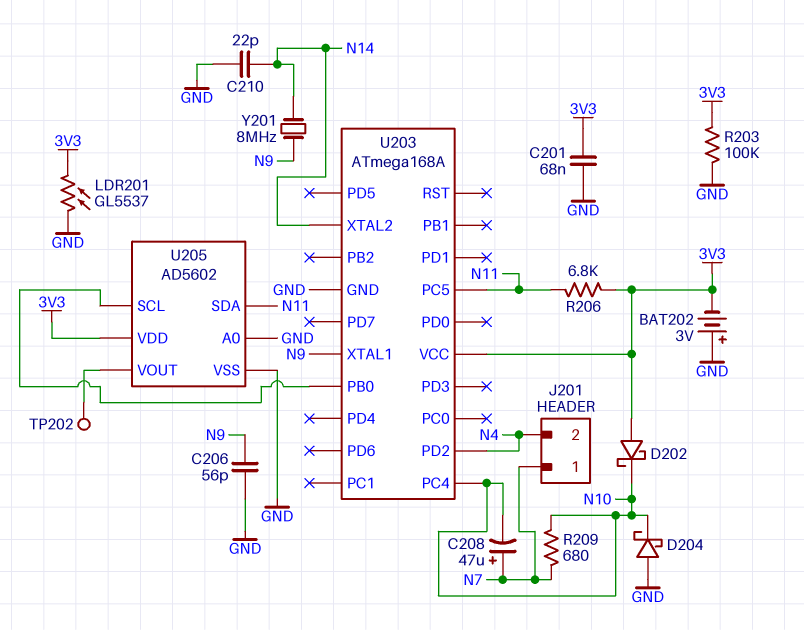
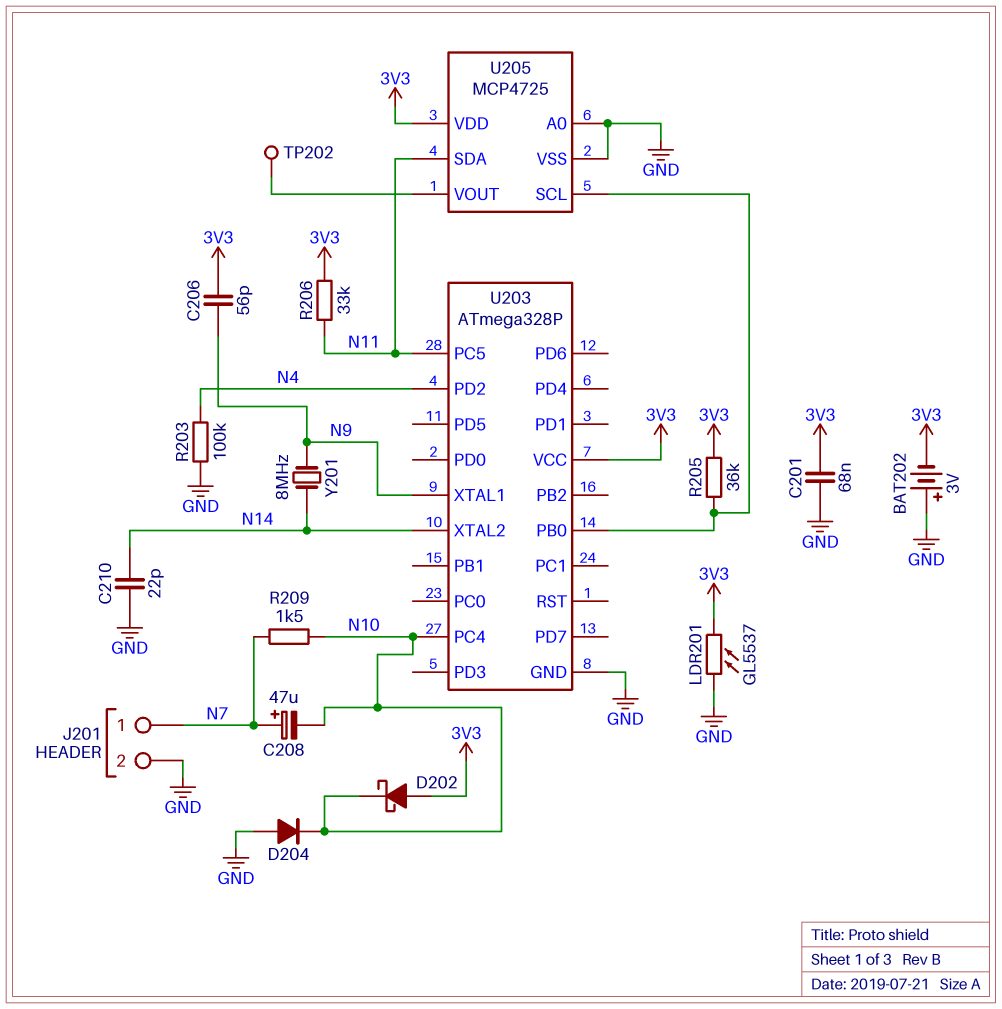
C206: 56pF (GND, N9) -> 56pF (3V3, N9)
D204: schottky (A GND, K N10) -> diode (A GND, K N10)
J201 pin 2: N4 -> GND
R203: 100k (3V3, GND) -> 100k (GND, N4)
R205: none -> 36k (3V3, U203/PB0)
R206: 6.8k (3V3, N11) -> 33k (3V3, N11)
R209: 680 (N7, N10) -> 1.5k (N7, N10)
U203: ATmega168A -> ATmega328P
U205: AD5602 -> MCP4725

